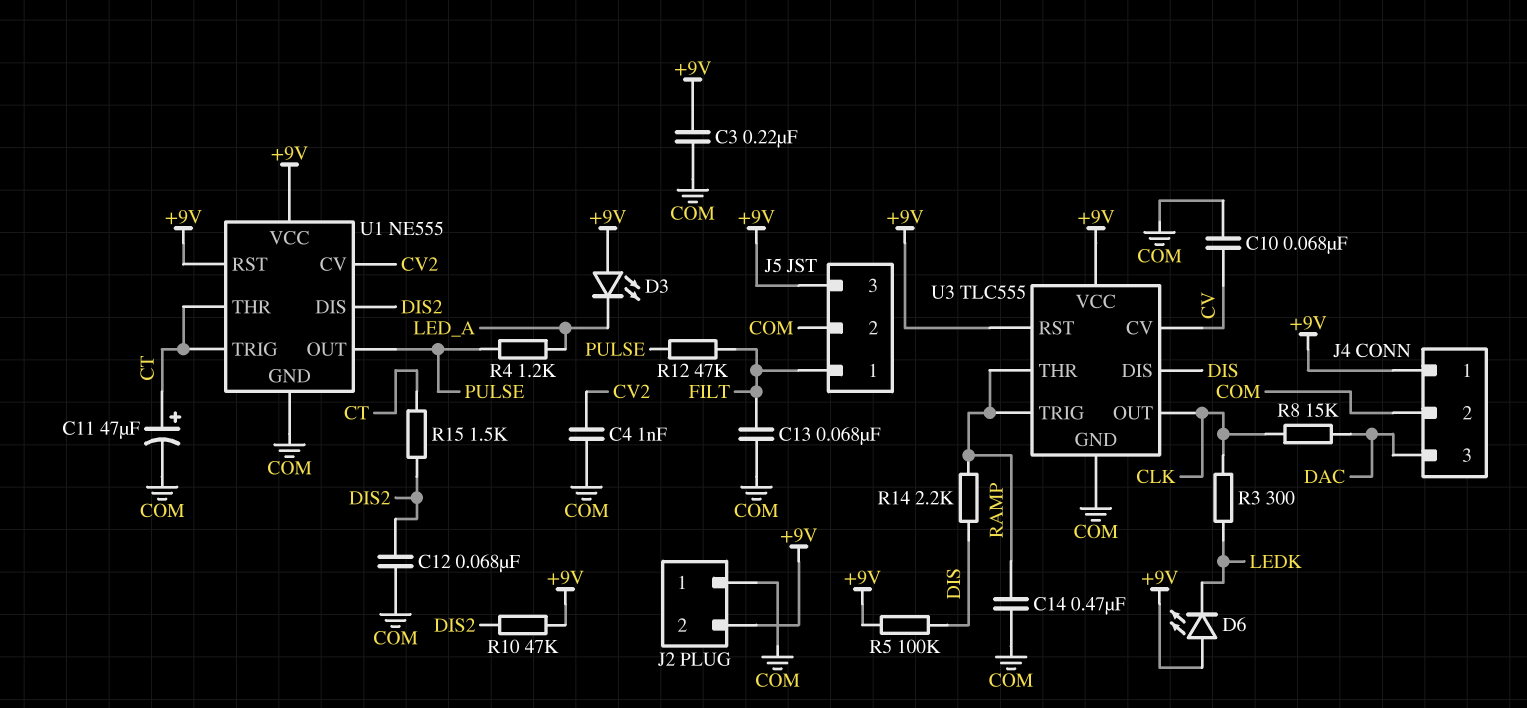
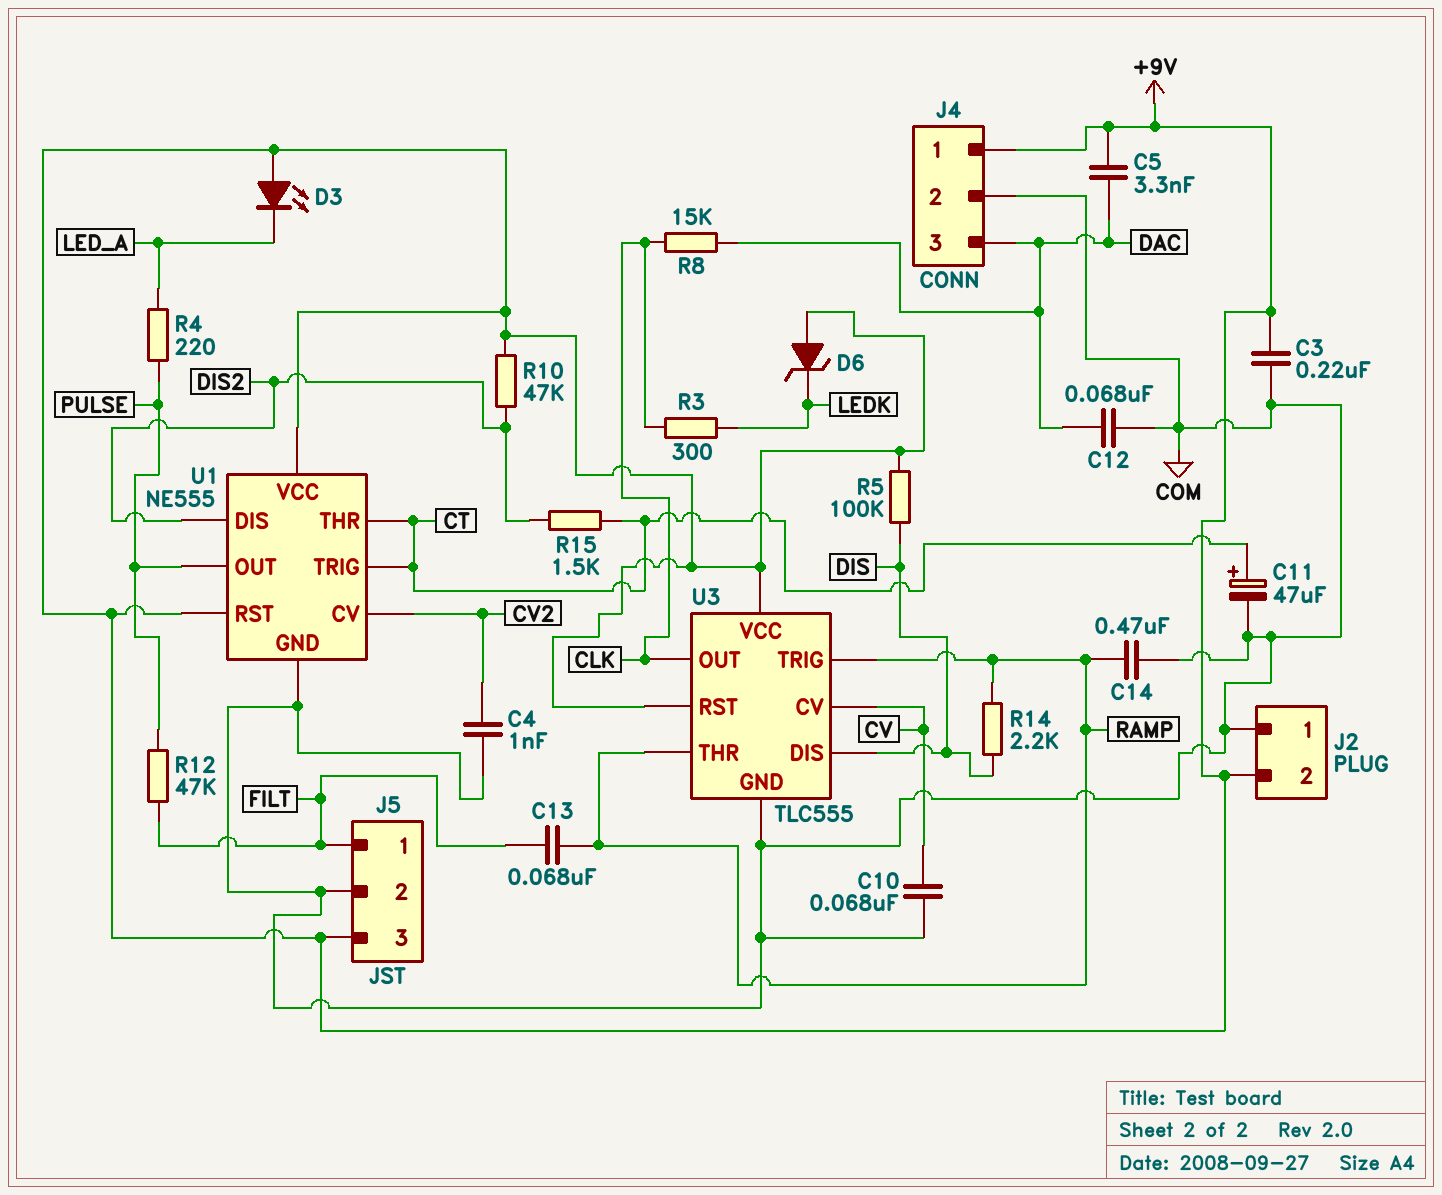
C5: none -> 3.3nF (+9V, DAC)
C12: 68nF (COM, DIS2) -> 68nF (COM, DAC)
C13: 68nF (COM, FILT) -> 68nF (FILT, RAMP)
D6: LED (A +9V, K LEDK) -> zener (A +9V, K LEDK)
R4: 1.2k (LED_A, PULSE) -> 220 (LED_A, PULSE)

